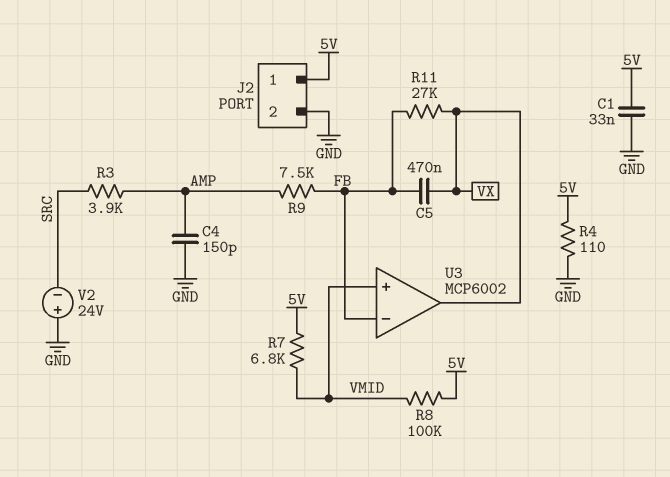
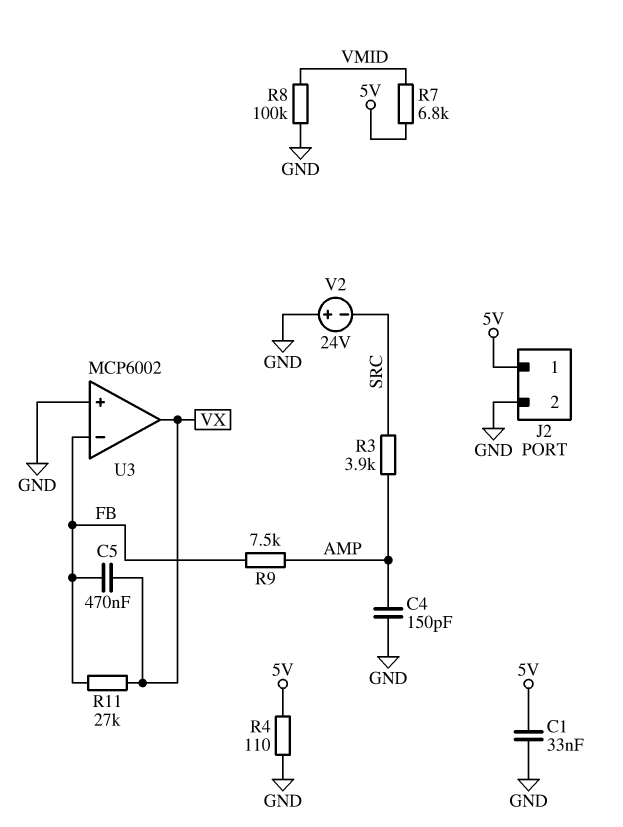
R8: 100k (5V, VMID) -> 100k (GND, VMID)
U3 pin in+: VMID -> GND

